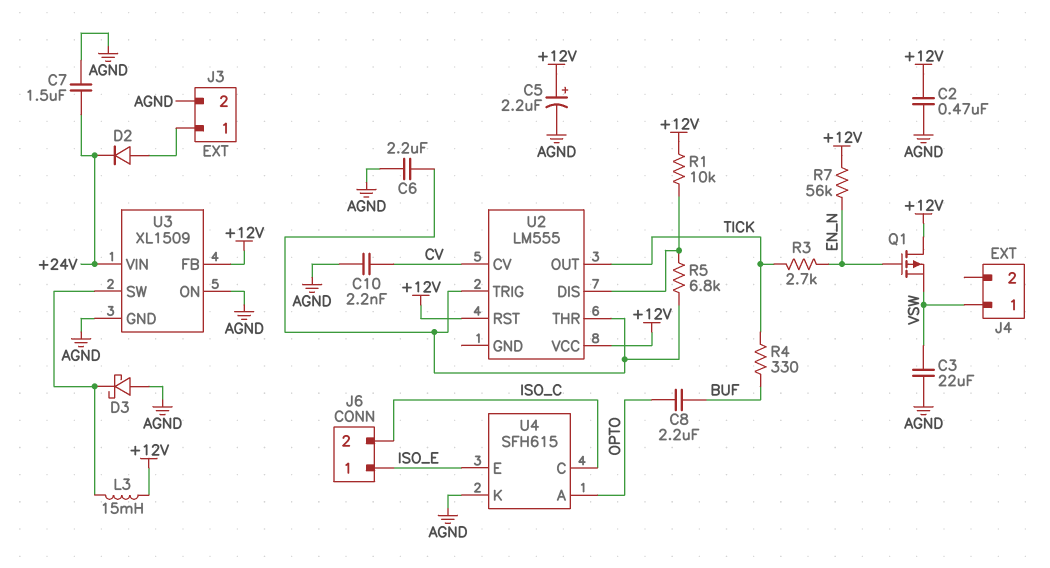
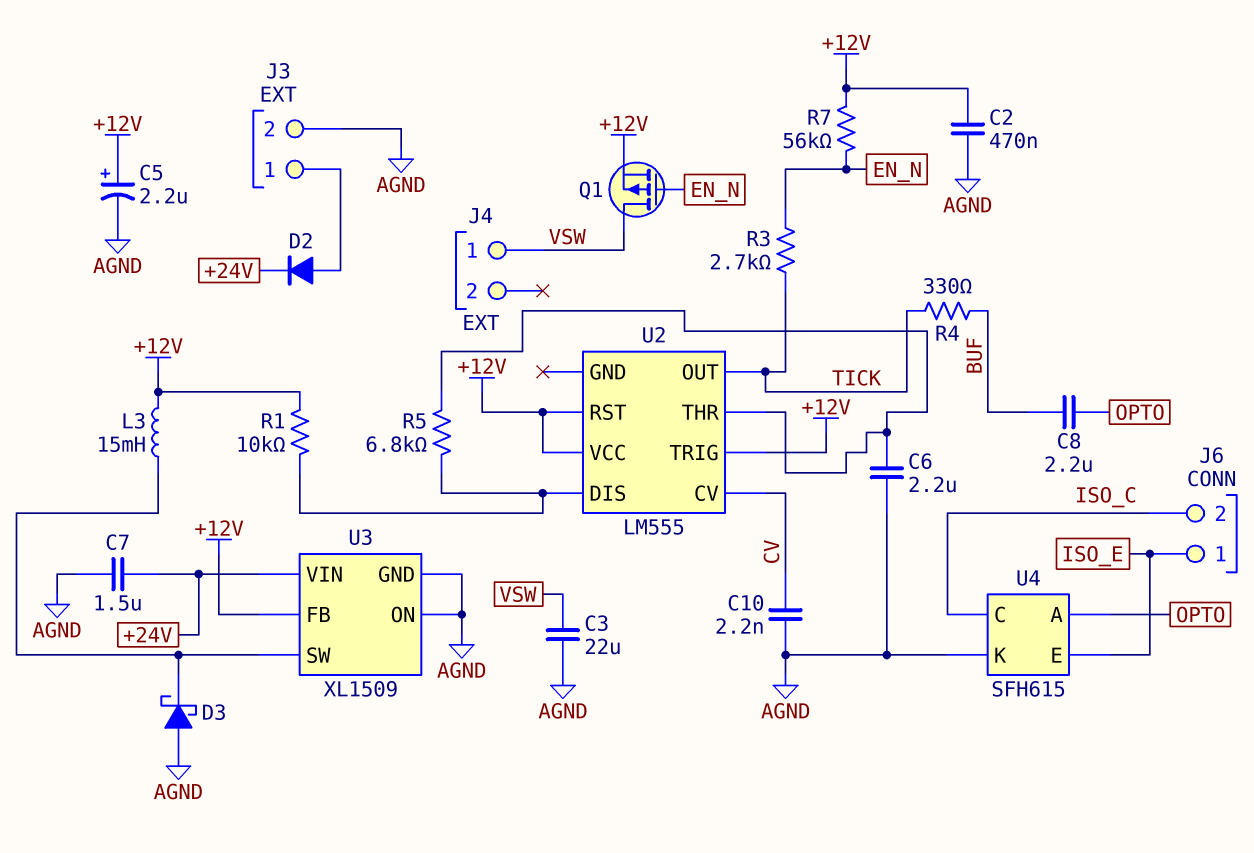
Q1: PMOS (G EN_N, D +12V, S VSW) -> PMOS (G EN_N, D VSW, S +12V)
U2 pin TRIG: U2/THR -> +12V

